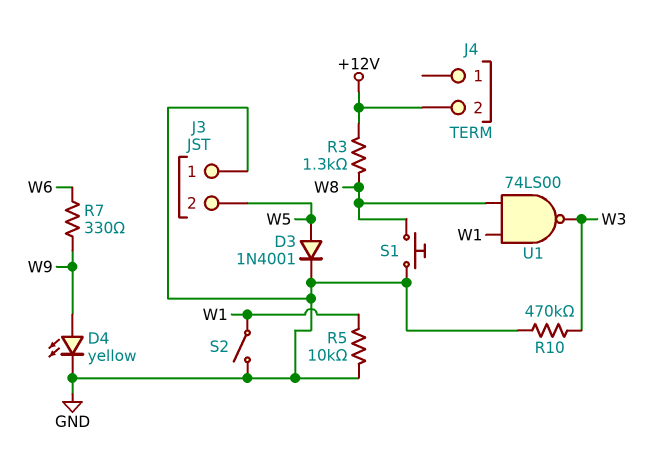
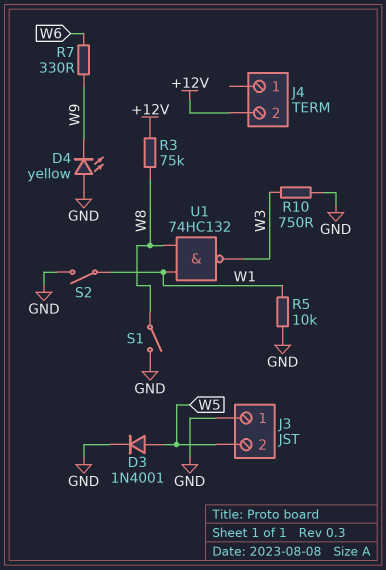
D4: LED yellow (A W9, K GND) -> LED yellow (A GND, K W9)
R3: 1.3k (+12V, W8) -> 75k (+12V, W8)
R10: 470k (GND, W3) -> 750 (GND, W3)
S1: button (GND, W8) -> switch (GND, W8)
U1: NAND 74LS00 (in W1, in W8, out W3) -> NAND 74HC132 (in W1, in W8, out W3)

